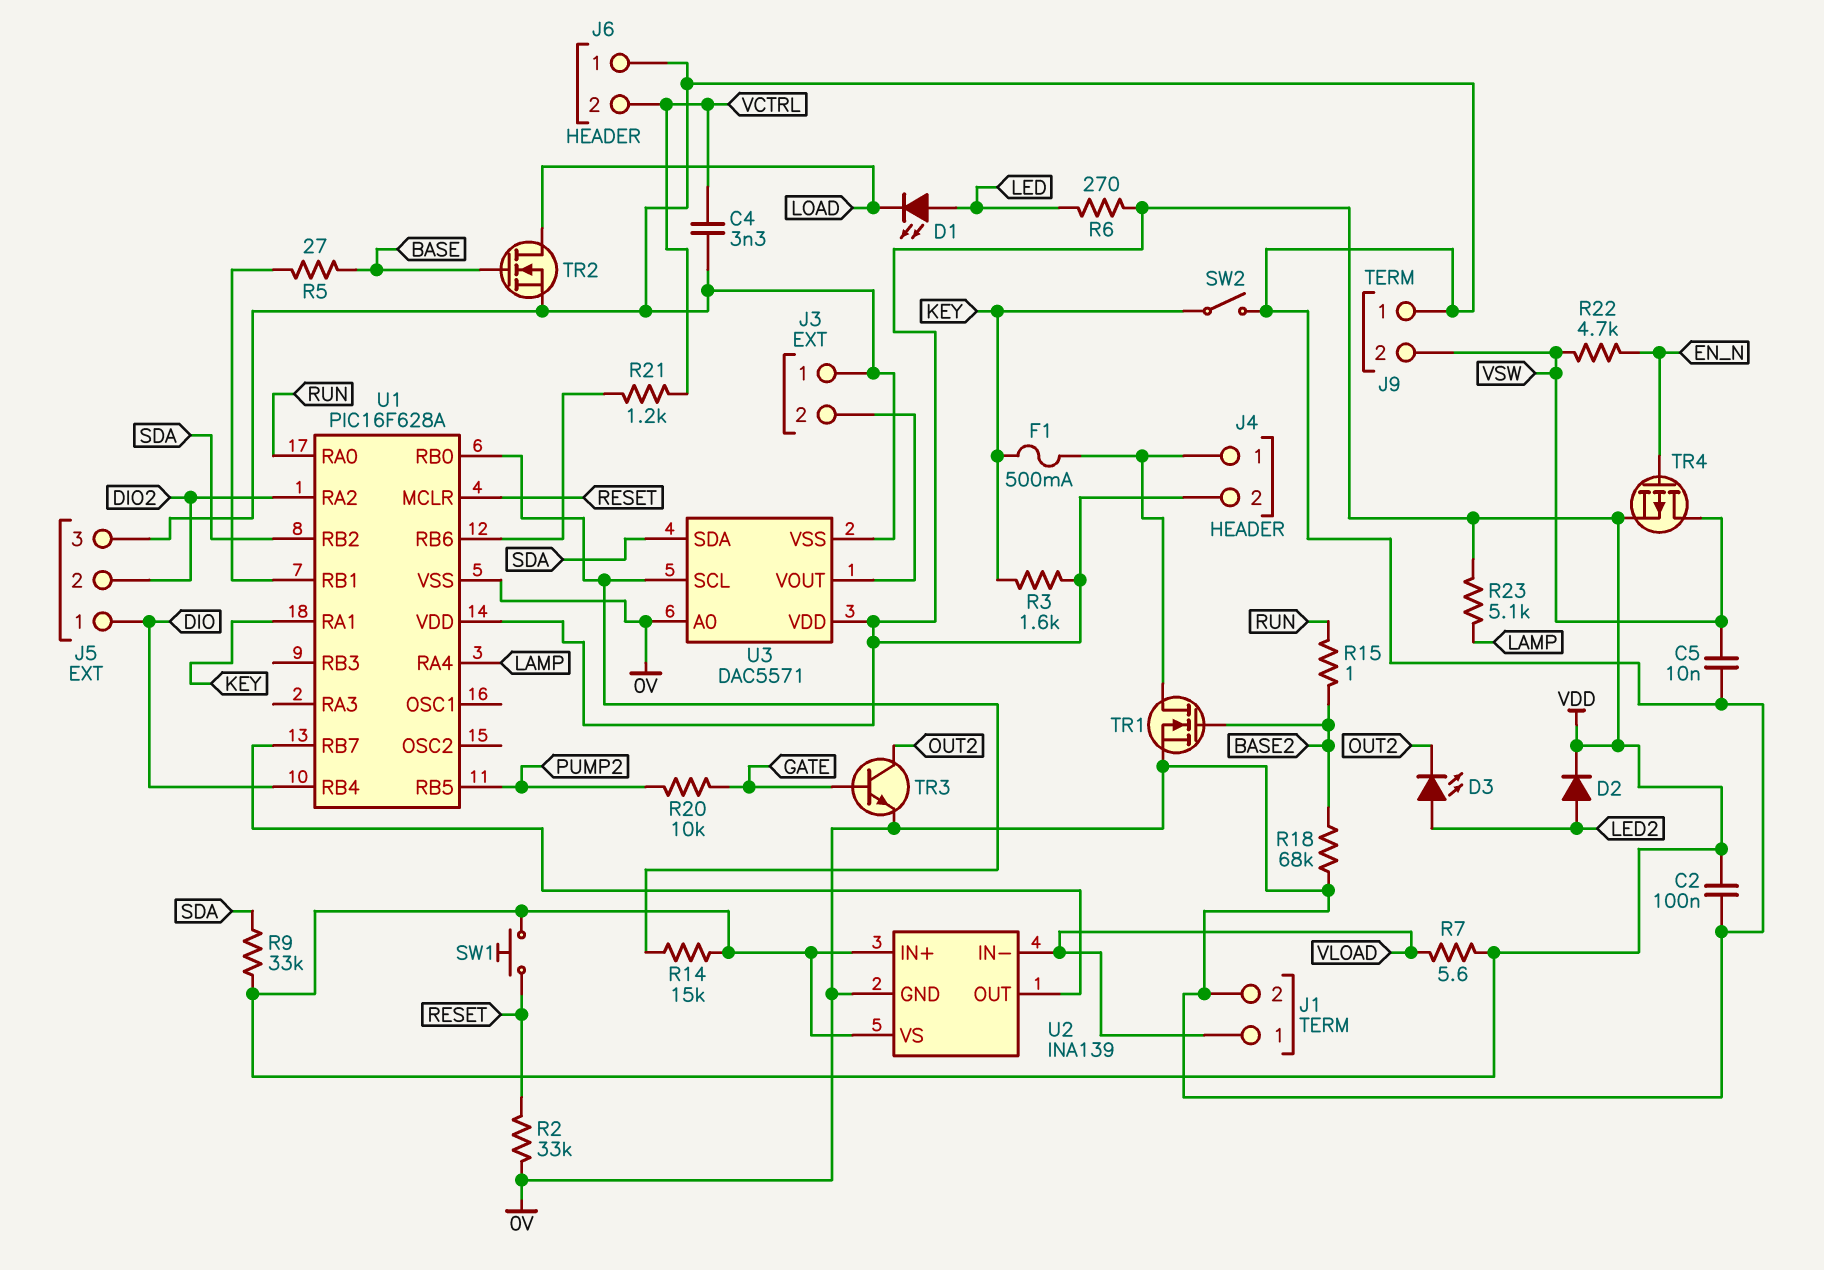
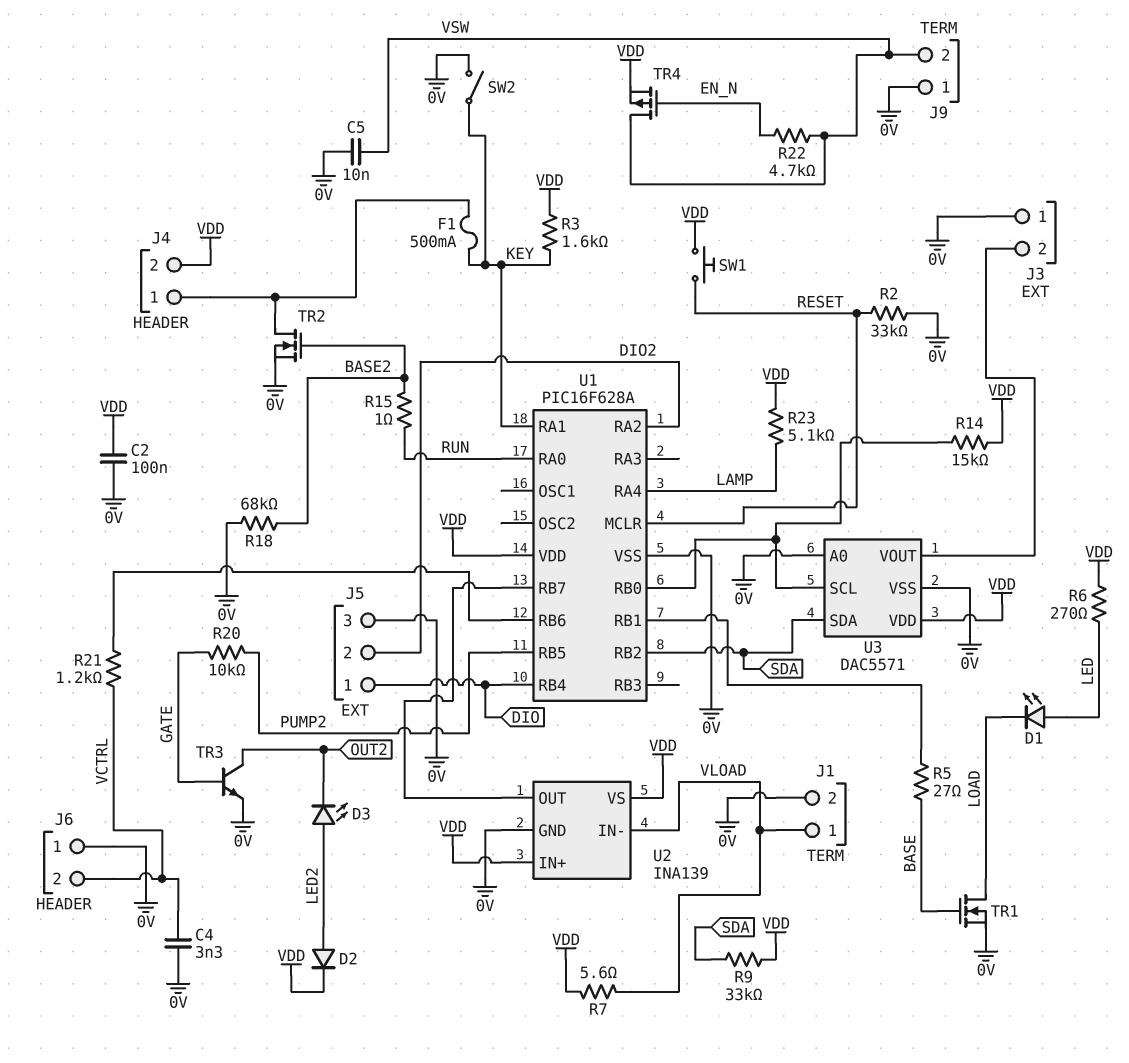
TR1: NMOS (G BASE2, D J4/1, S 0V) -> NMOS (G BASE, D LOAD, S 0V)
TR2: NMOS (G BASE, D LOAD, S 0V) -> NMOS (G BASE2, D J4/1, S 0V)

